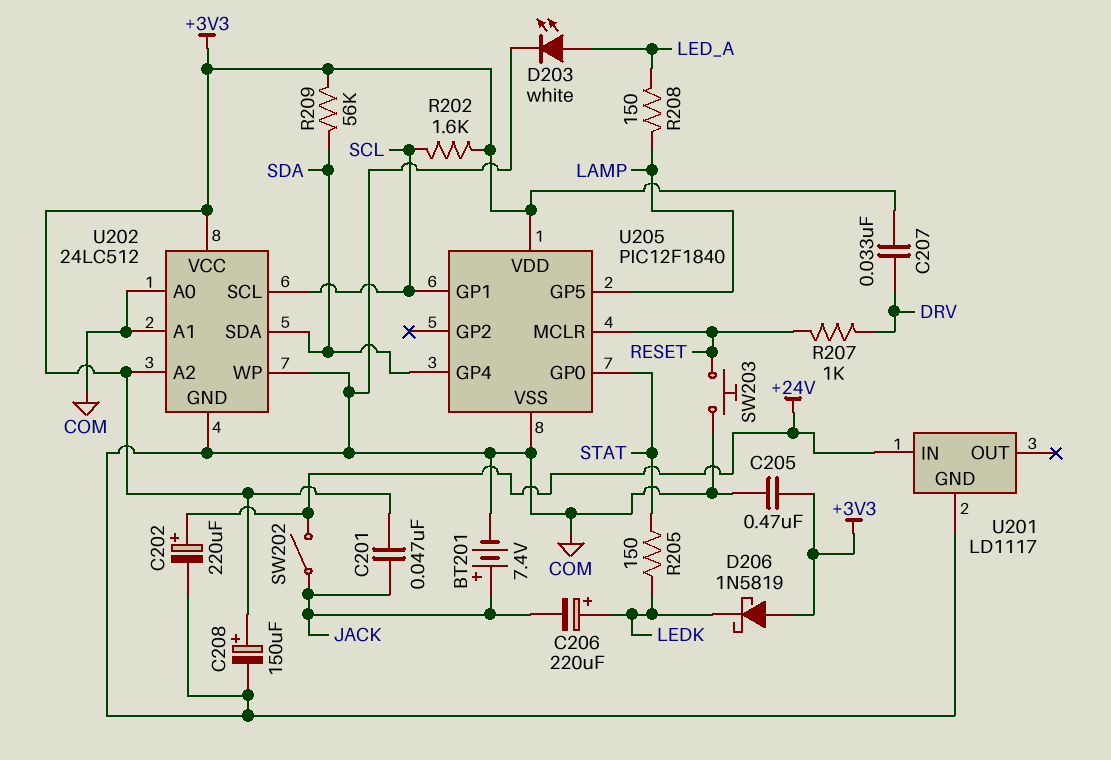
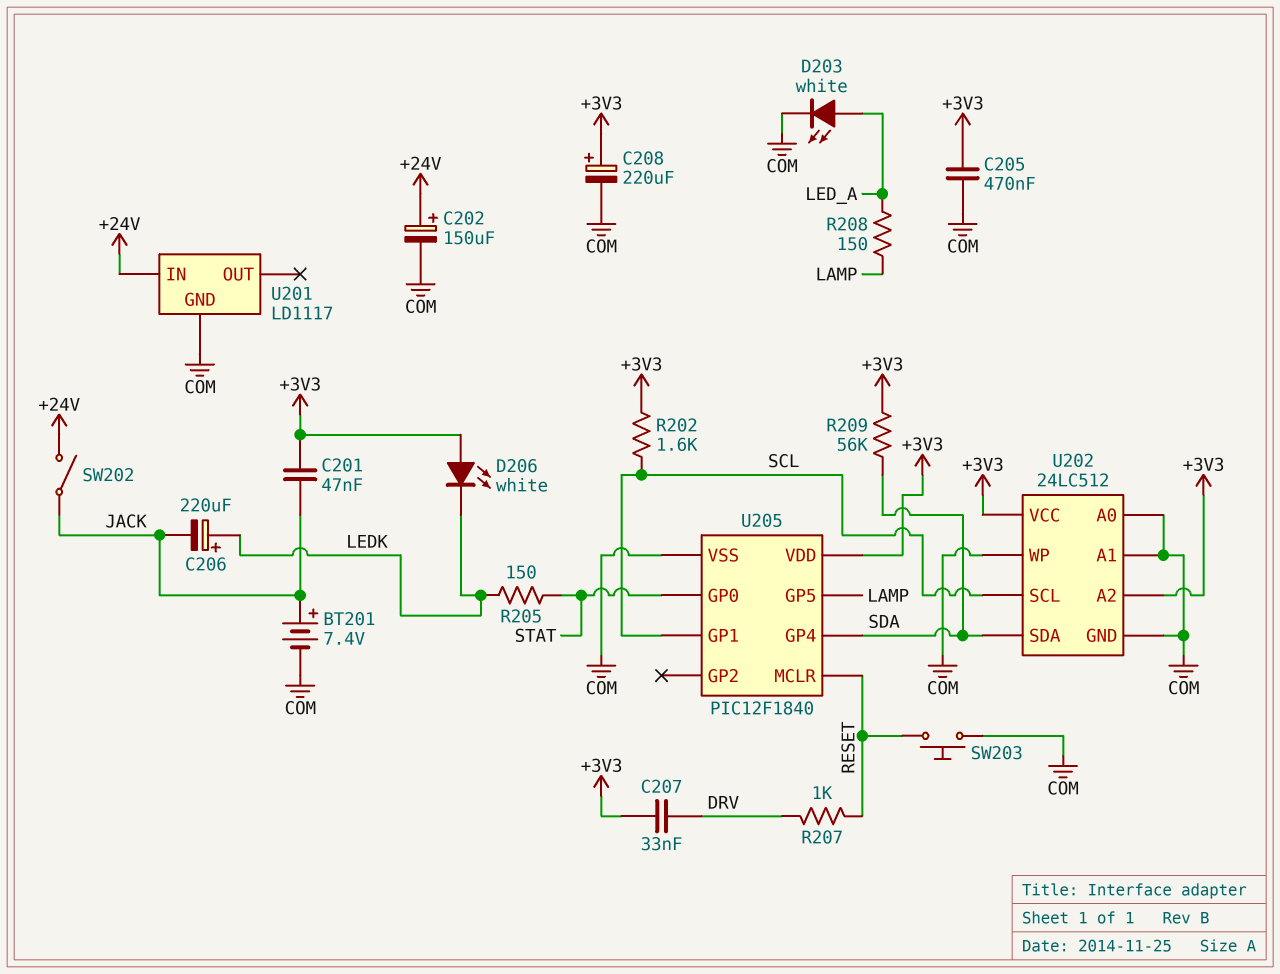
C202: 220uF (plus +24V, minus COM) -> 150uF (plus +24V, minus COM)
C208: 150uF (plus +3V3, minus COM) -> 220uF (plus +3V3, minus COM)
D206: schottky 1N5819 (A +3V3, K LEDK) -> LED white (A +3V3, K LEDK)

